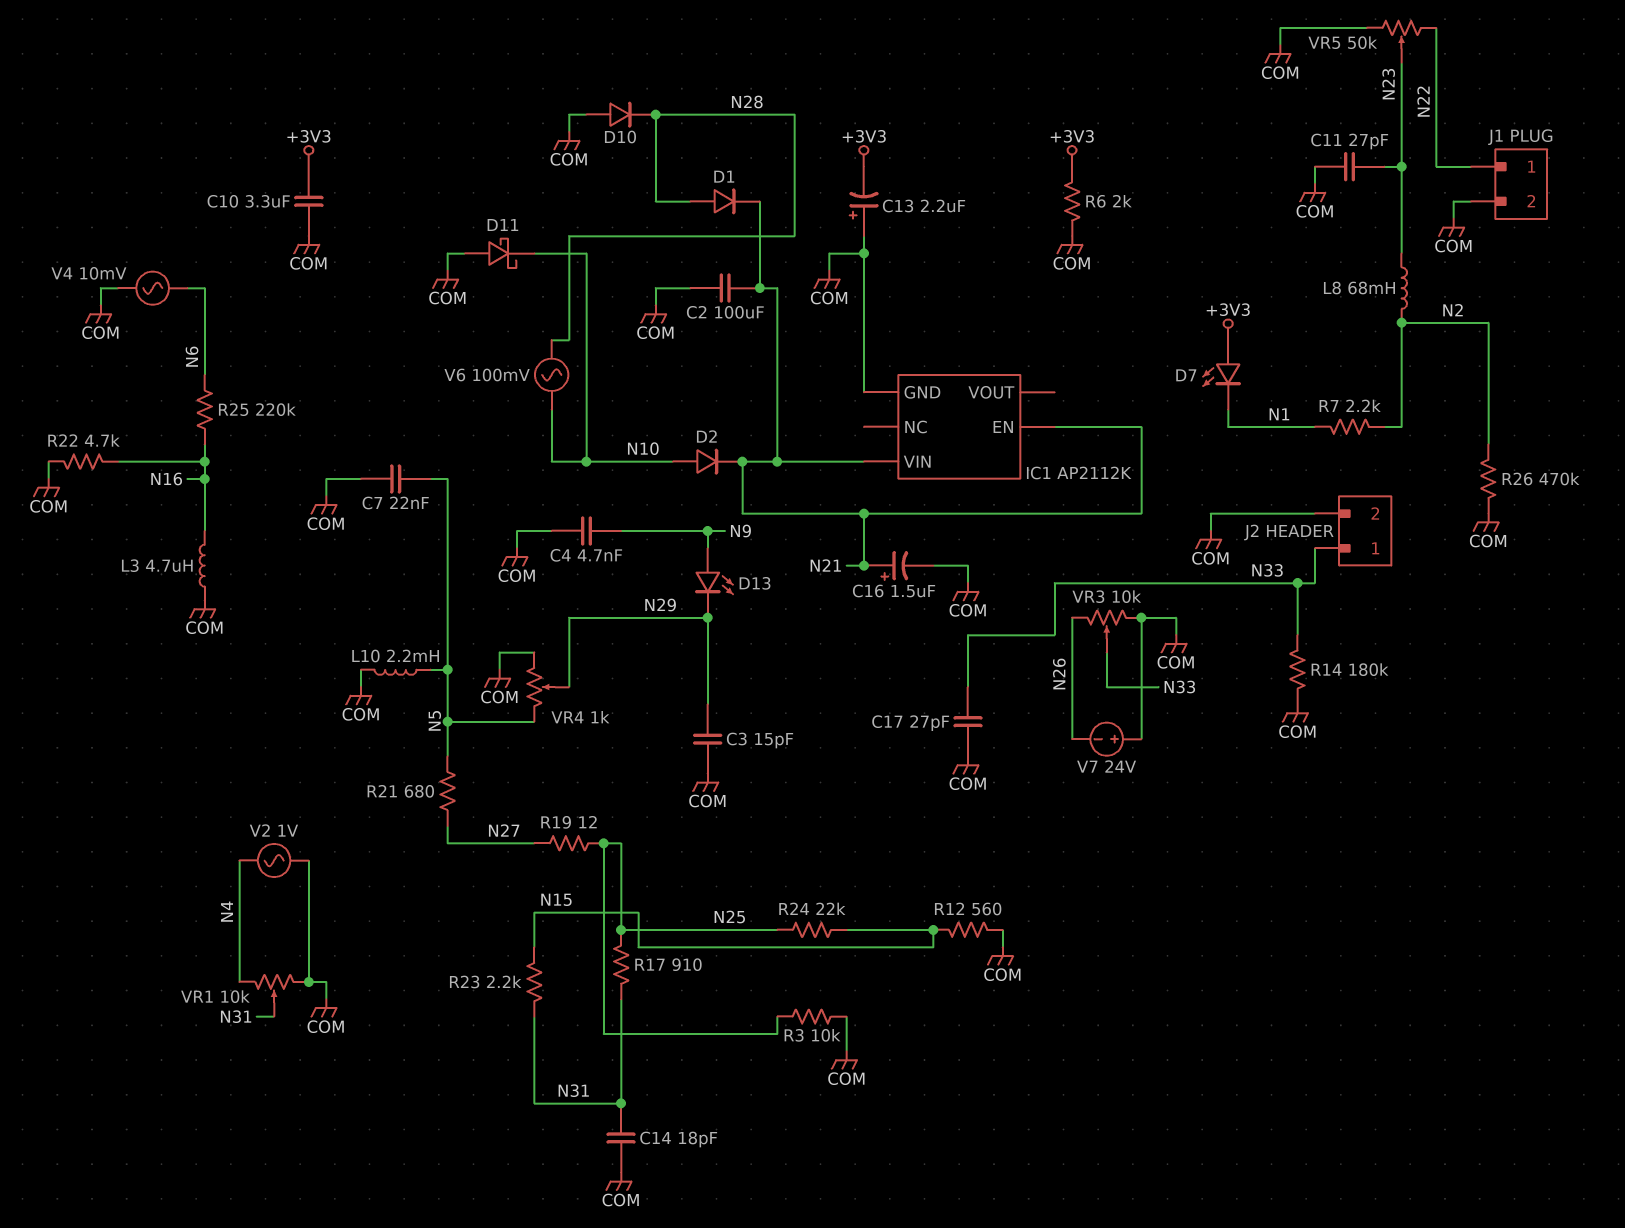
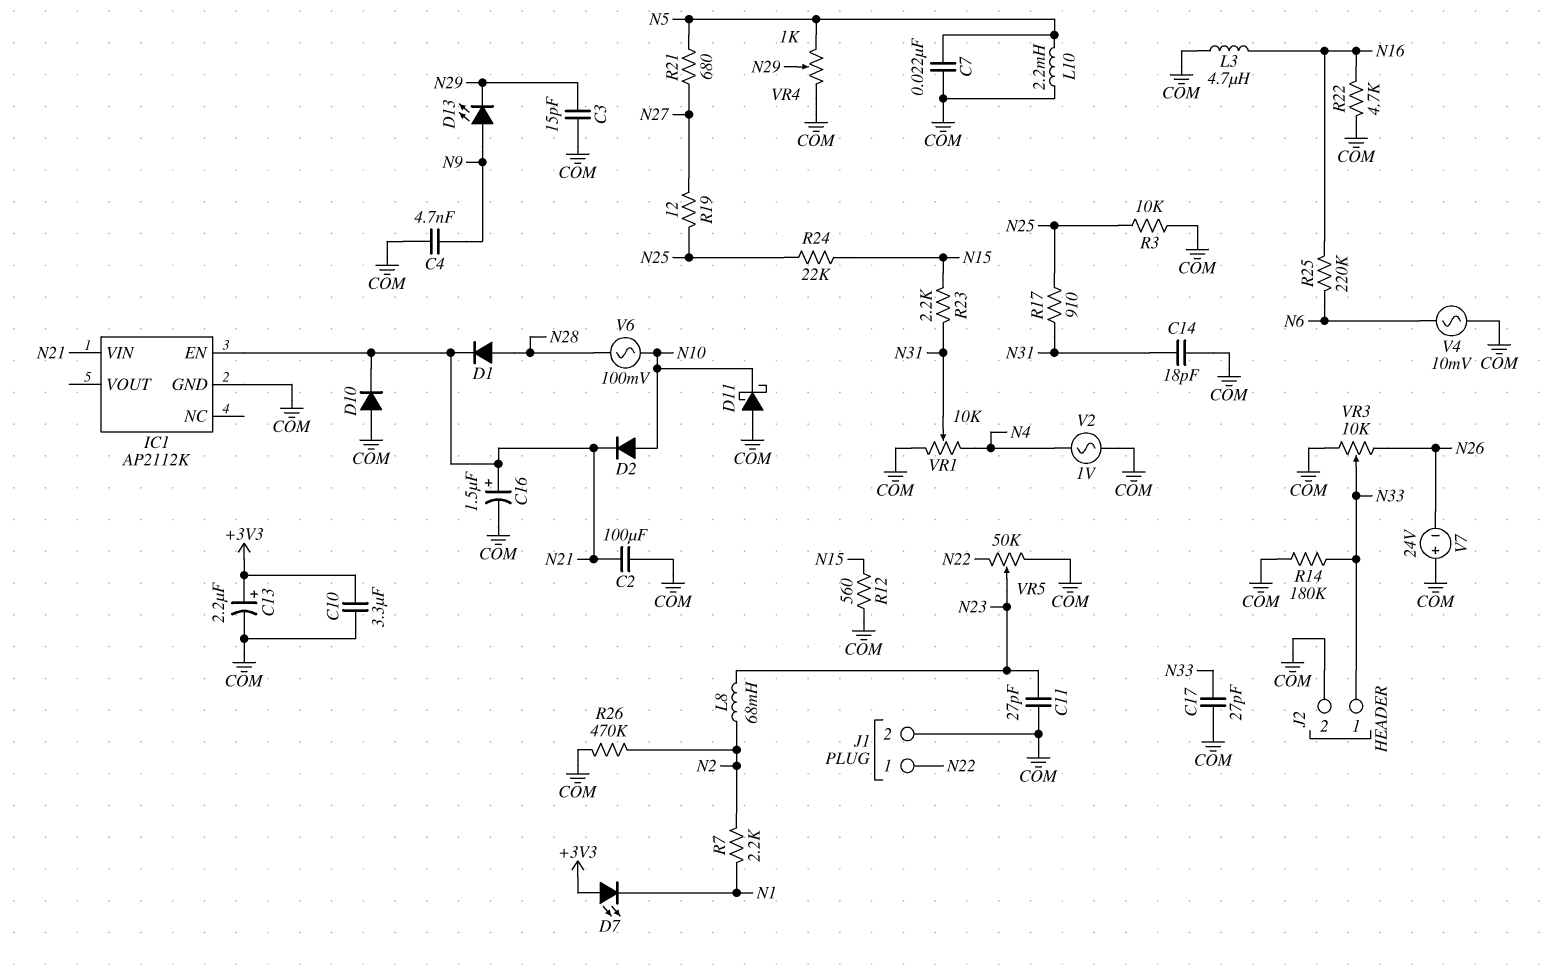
C13: 2.2uF (plus COM, minus +3V3) -> 2.2uF (plus +3V3, minus COM)
D10: diode (A COM, K N28) -> diode (A COM, K N21)
R6: 2k (+3V3, COM) -> none

